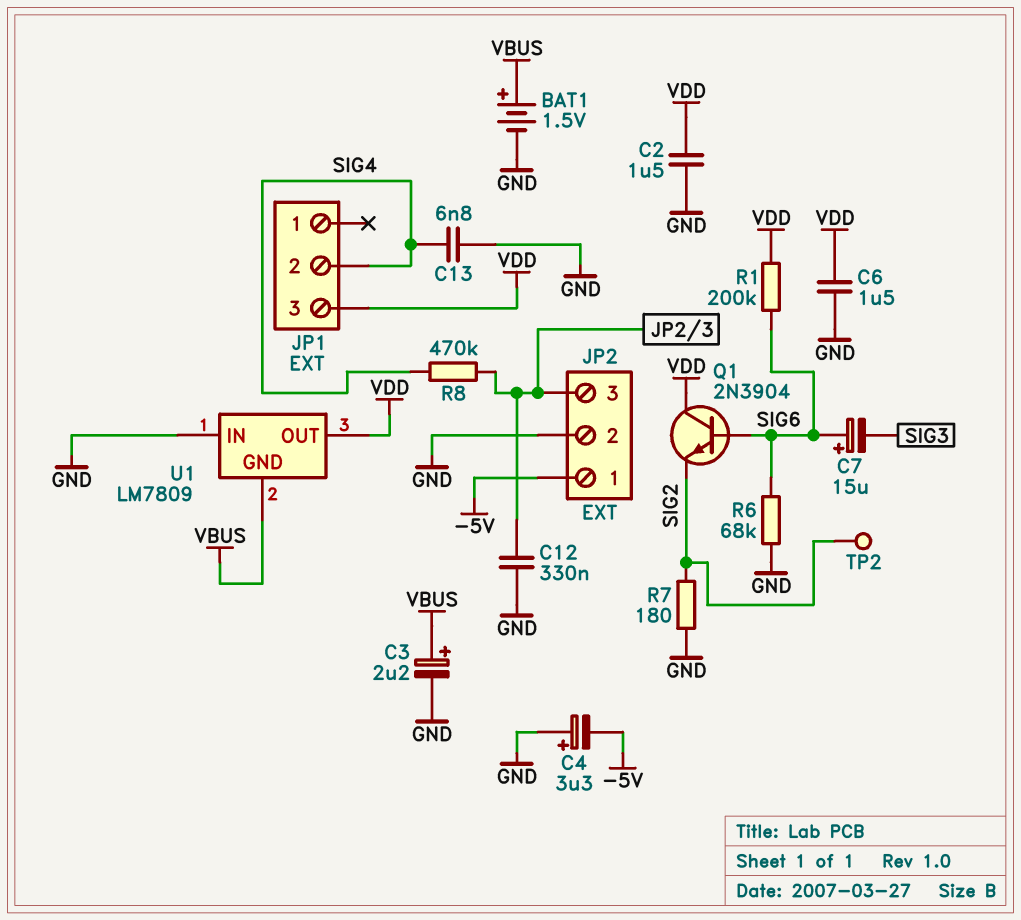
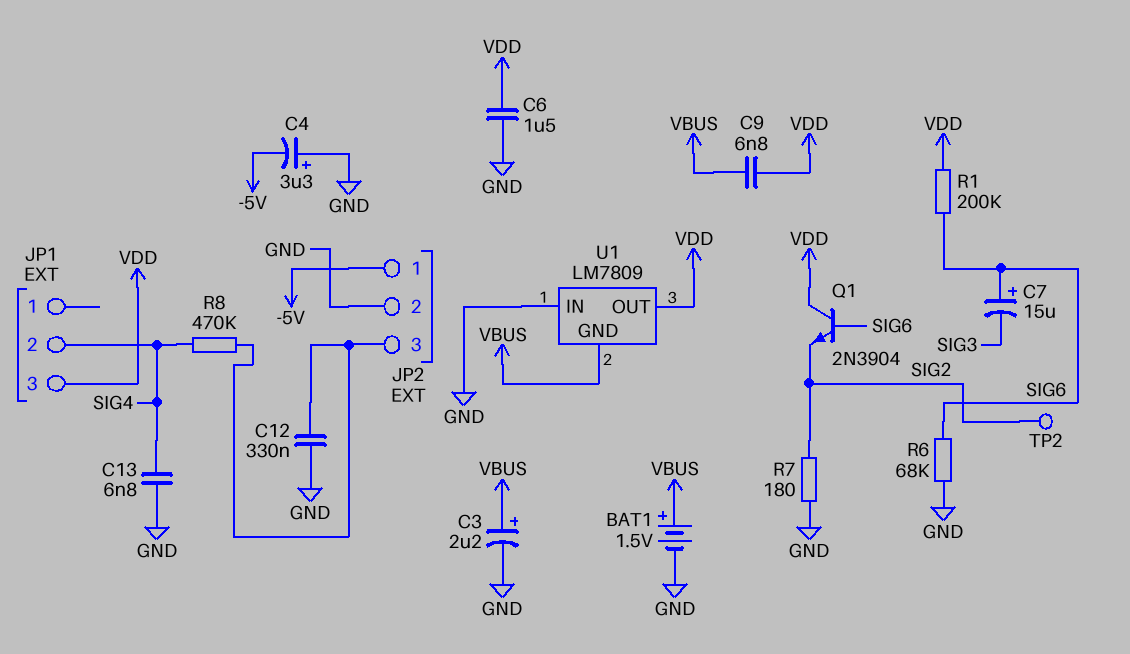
C2: 1.5uF (GND, VDD) -> none
C9: none -> 6.8nF (VBUS, VDD)

